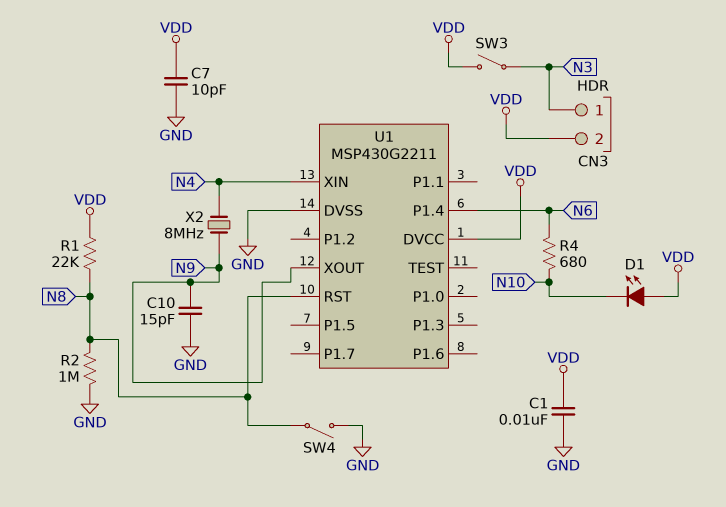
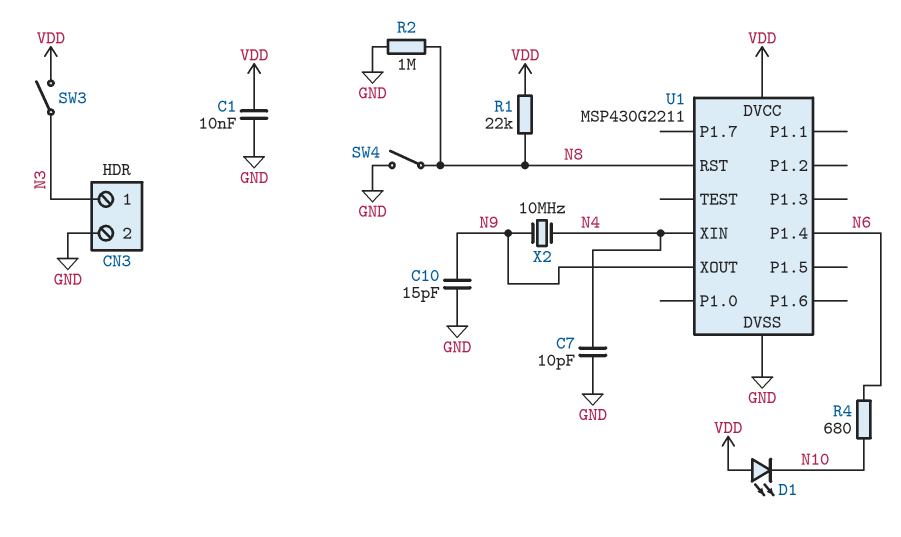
C7: 10pF (GND, VDD) -> 10pF (GND, N4)
CN3 pin 2: VDD -> GND
X2: 8MHz (N4, N9) -> 10MHz (N4, N9)

